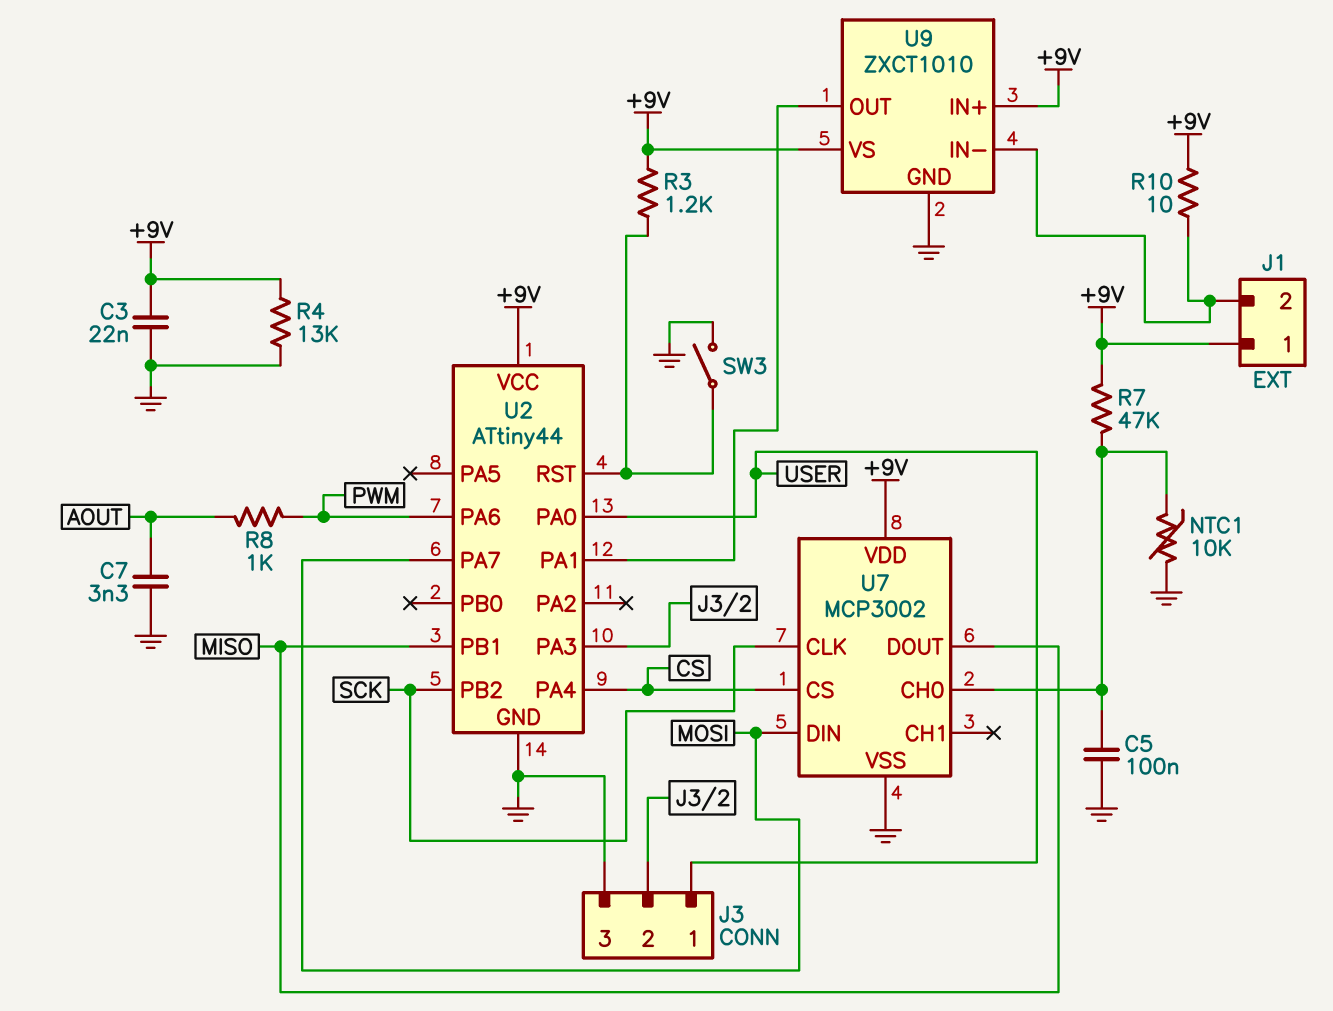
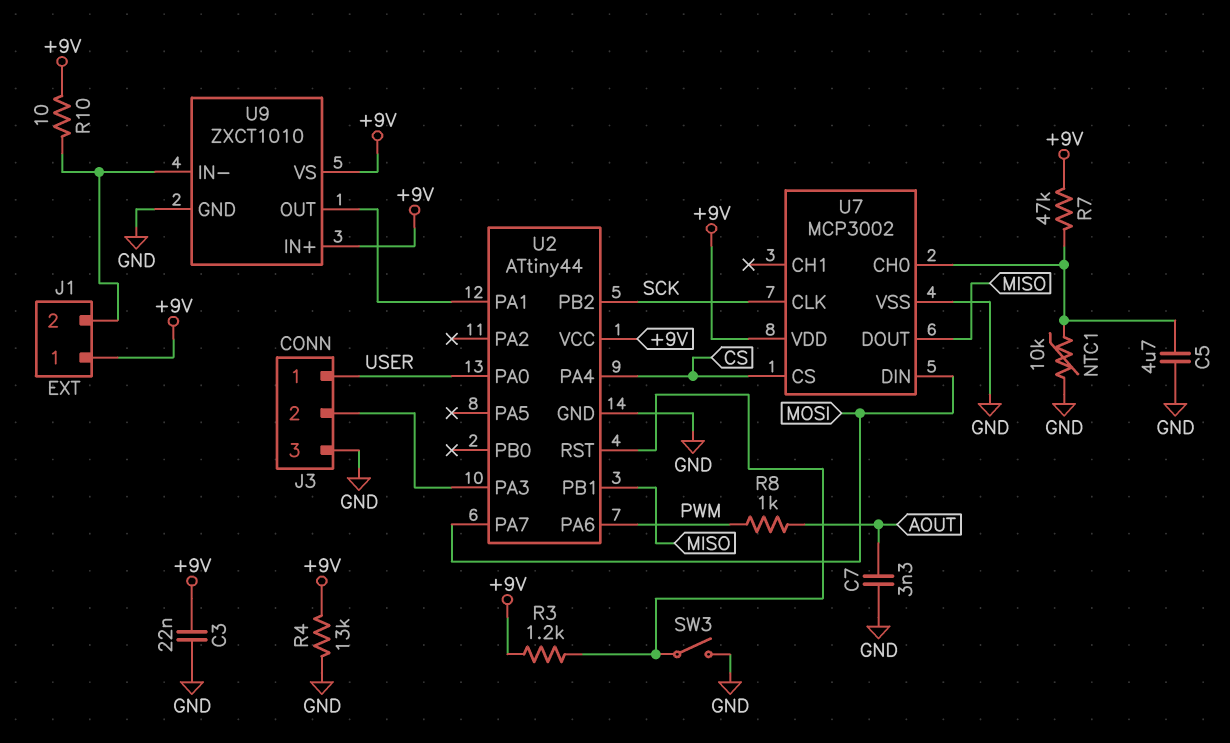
C5: 100nF (GND, U7/CH0) -> 4.7uF (GND, U7/CH0)

